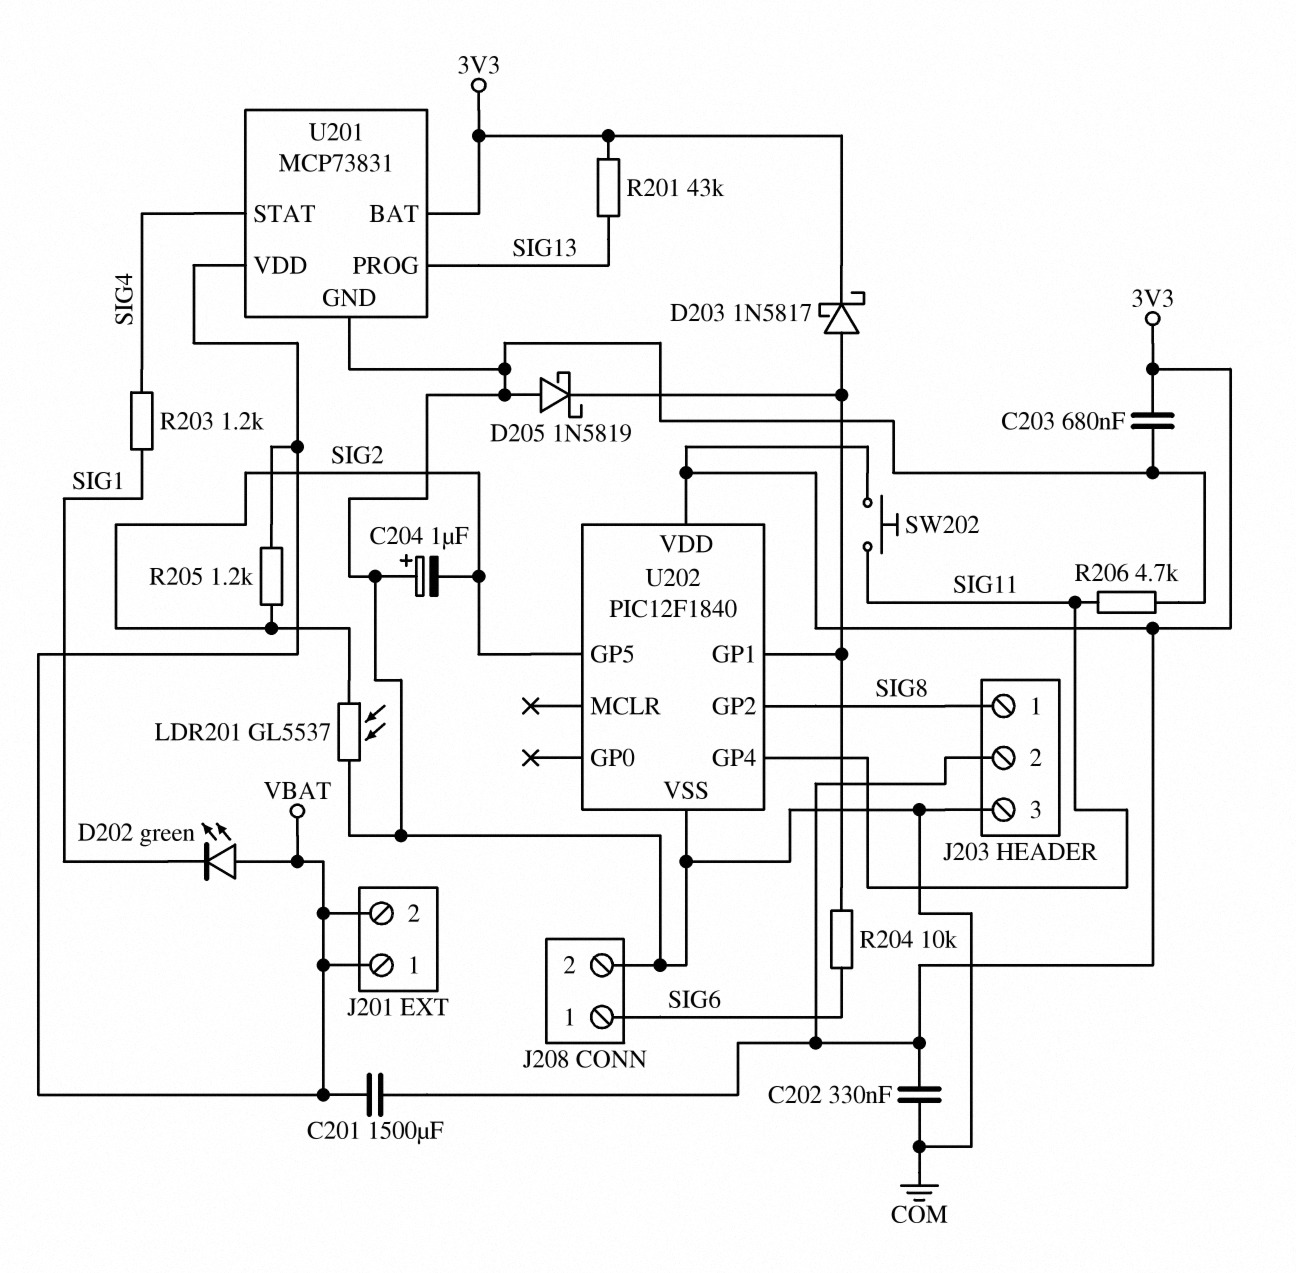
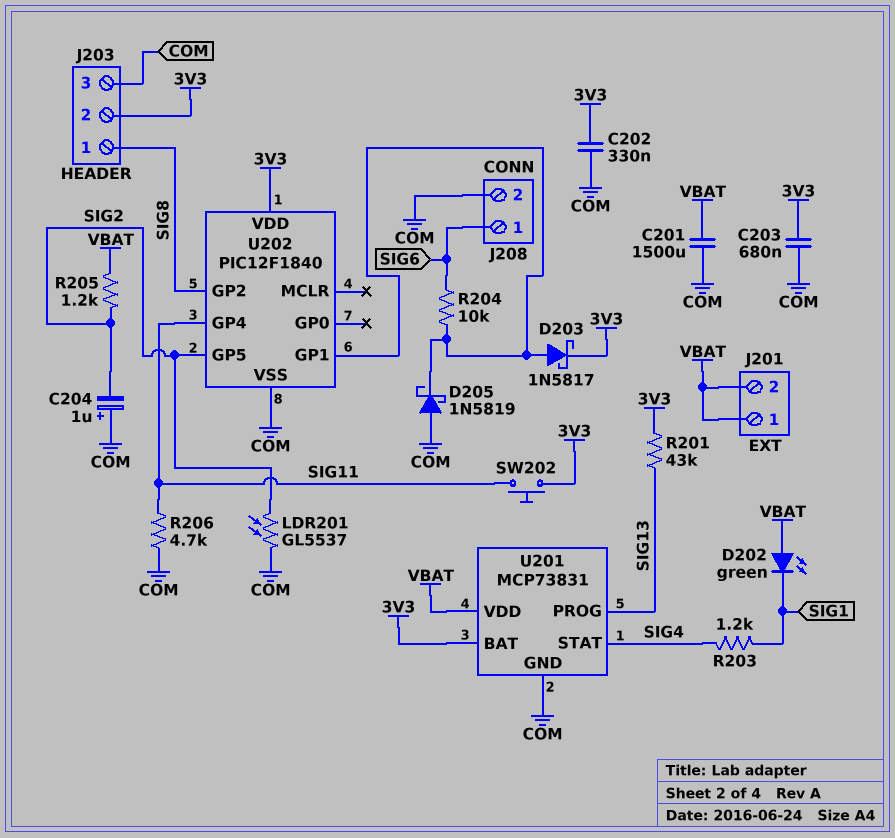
C201: 1500uF (3V3, VBAT) -> 1500uF (COM, VBAT)

